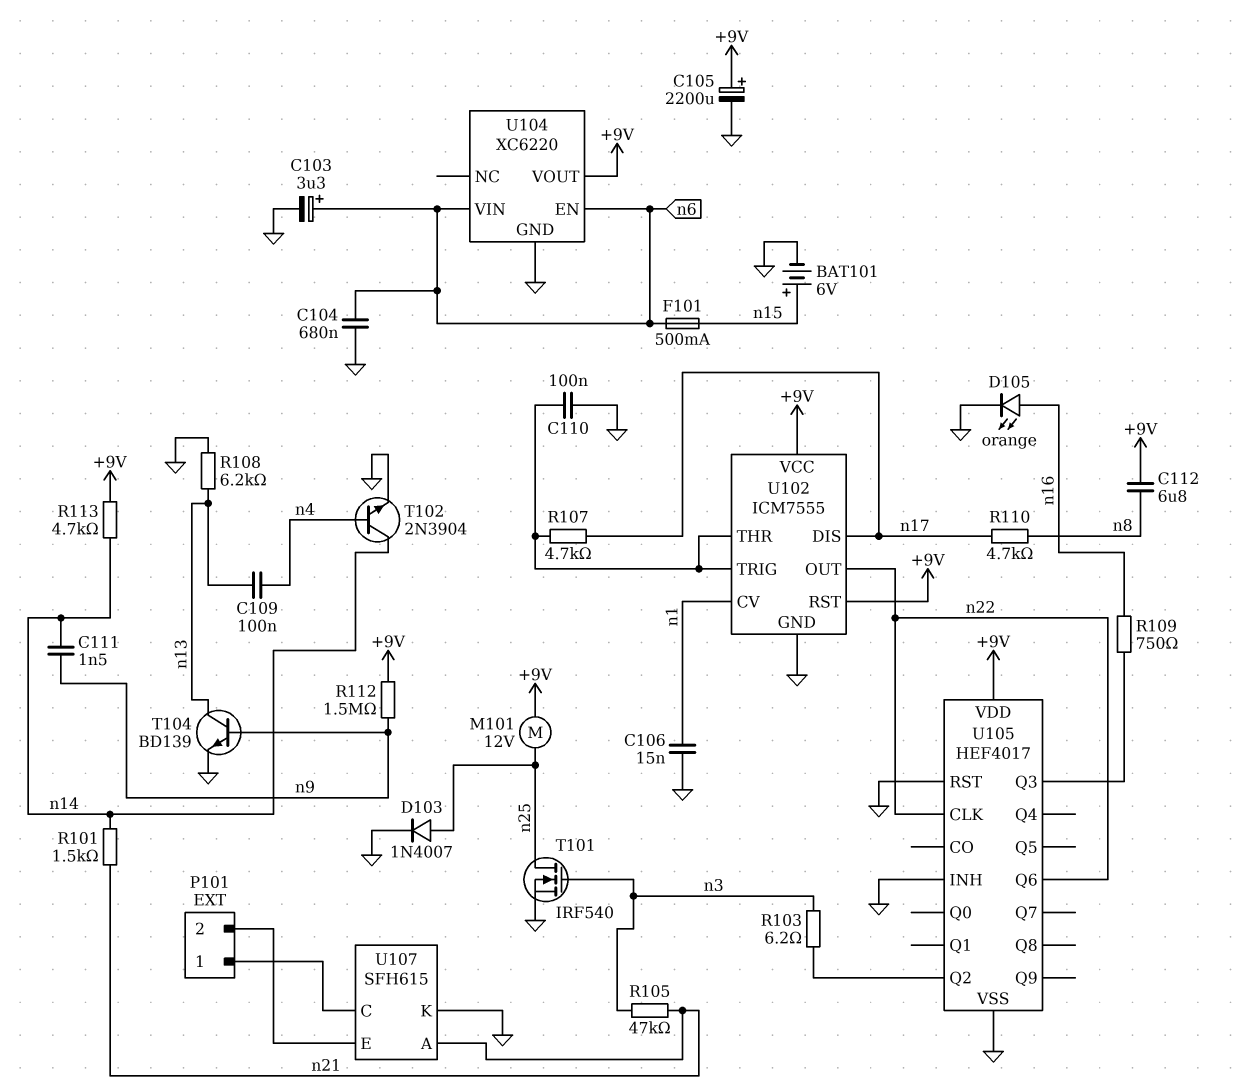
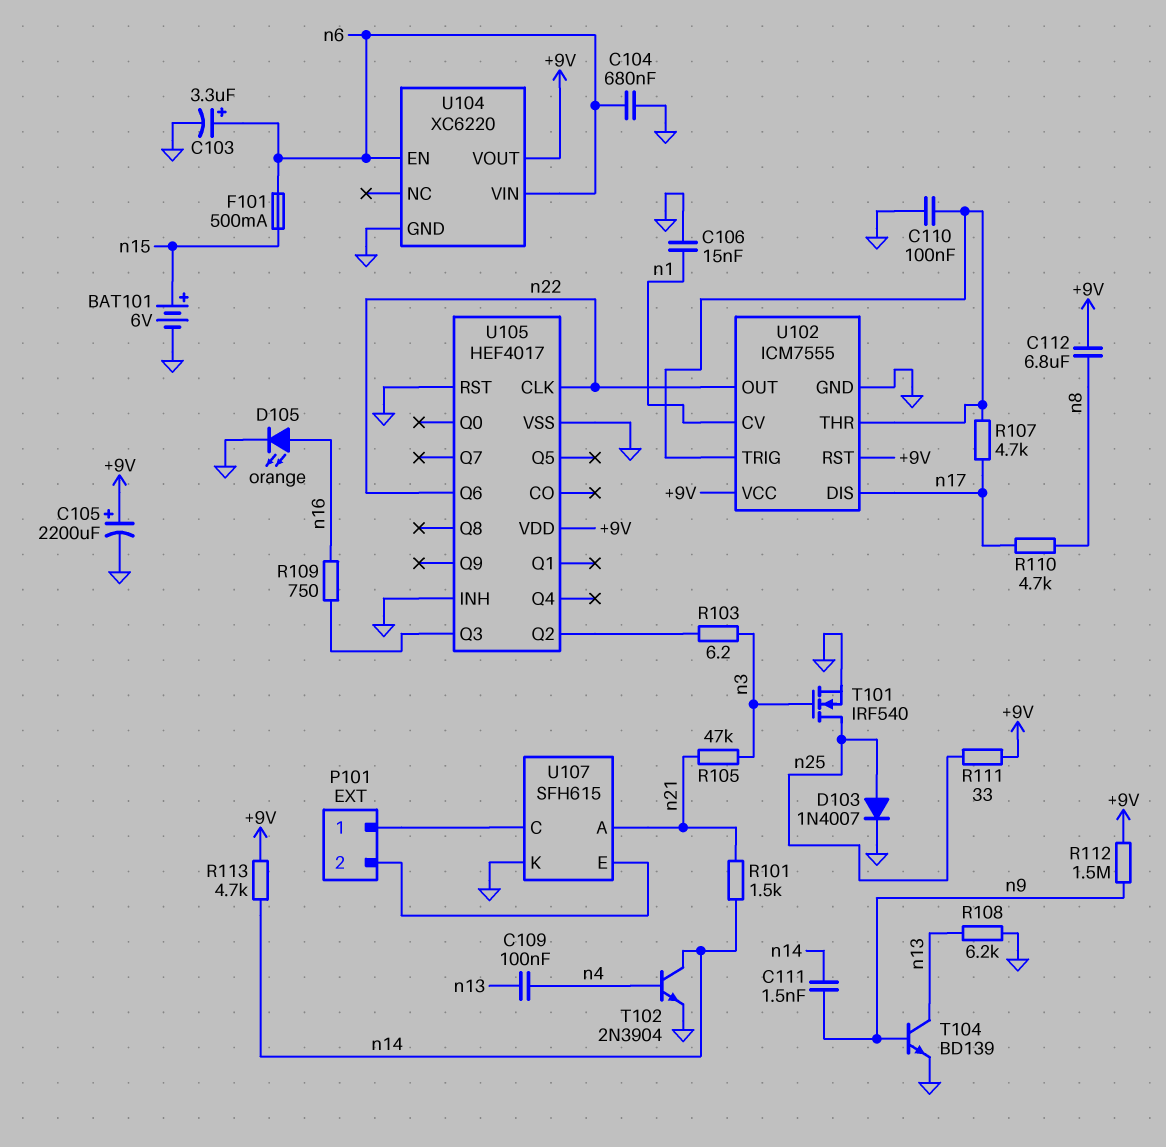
M101: motor 12V (+9V, n25) -> none
R111: none -> 33 (+9V, n25)

